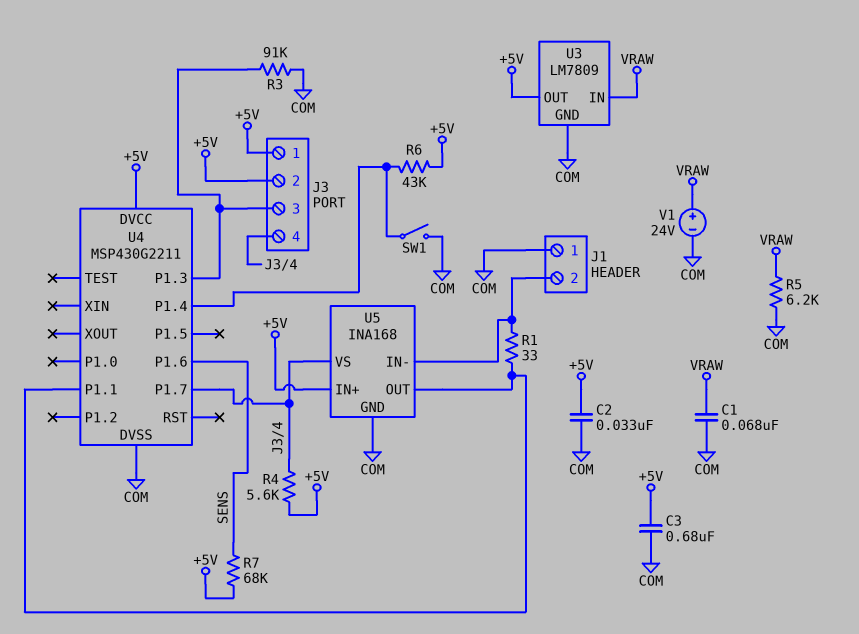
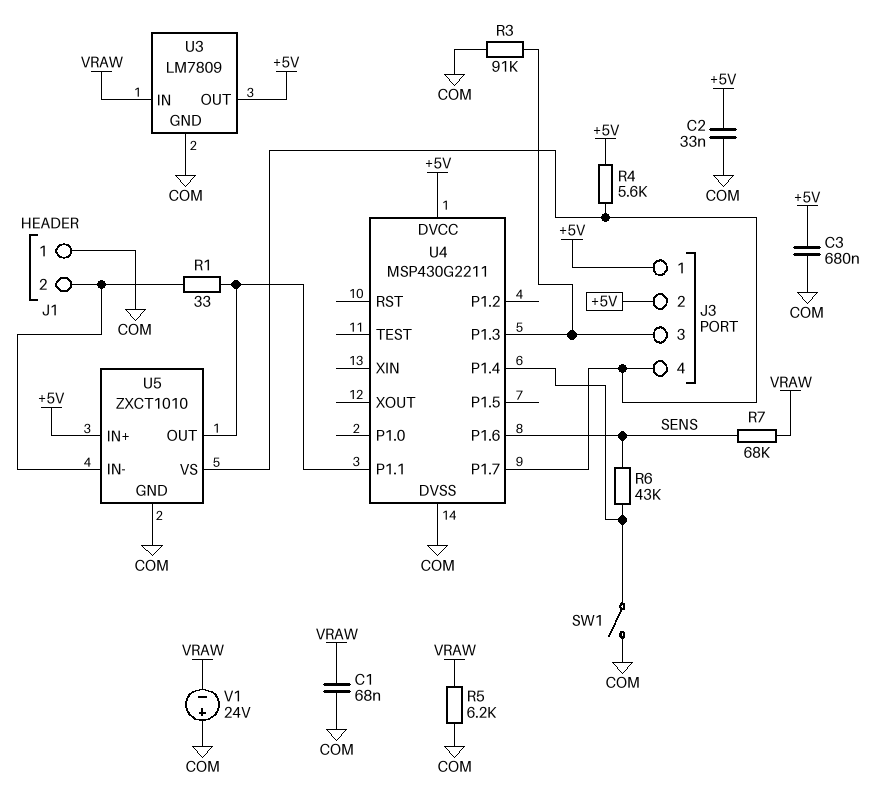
R6: 43k (+5V, U4/P1.4) -> 43k (SENS, U4/P1.4)
R7: 68k (+5V, SENS) -> 68k (SENS, VRAW)
U5: INA168 -> ZXCT1010
V1: 24V (plus VRAW, minus COM) -> 24V (plus COM, minus VRAW)

